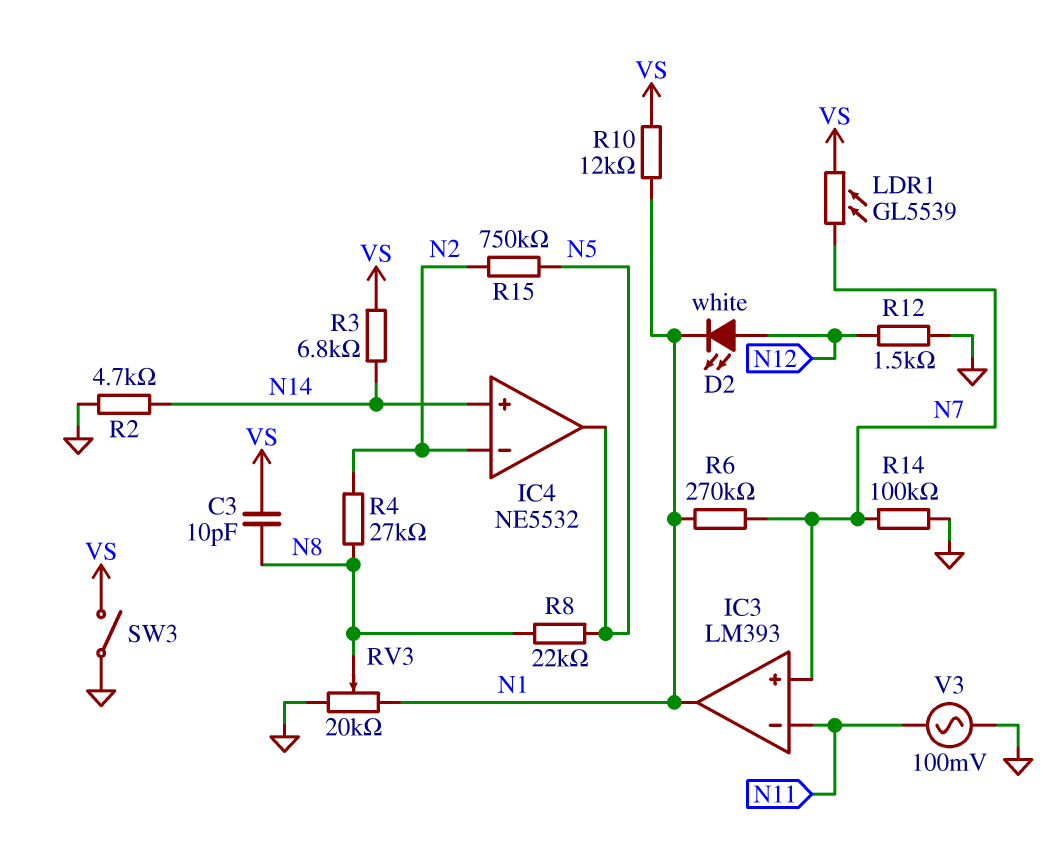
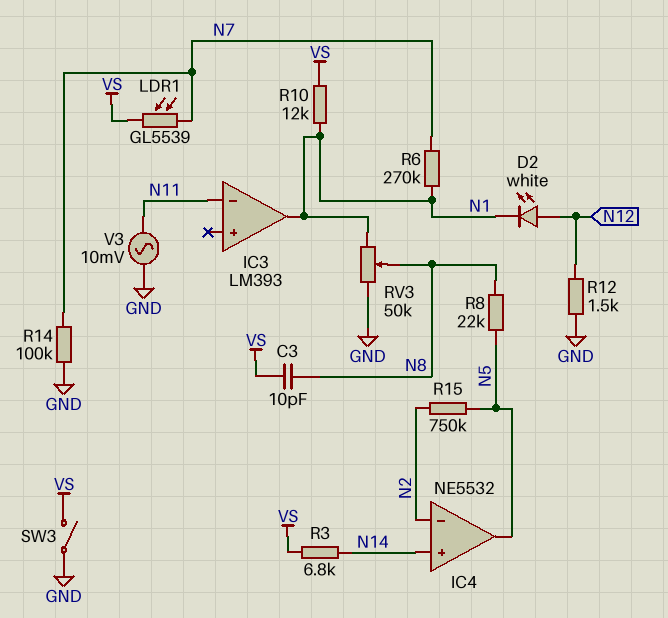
IC3 pin in+: N7 -> none
R2: 4.7k (GND, N14) -> none
R4: 27k (N2, N8) -> none
RV3: 20k (GND, N1, wiper N8) -> 50k (GND, N1, wiper N8)
V3: AC 100mV (GND, N11) -> AC 10mV (GND, N11)

